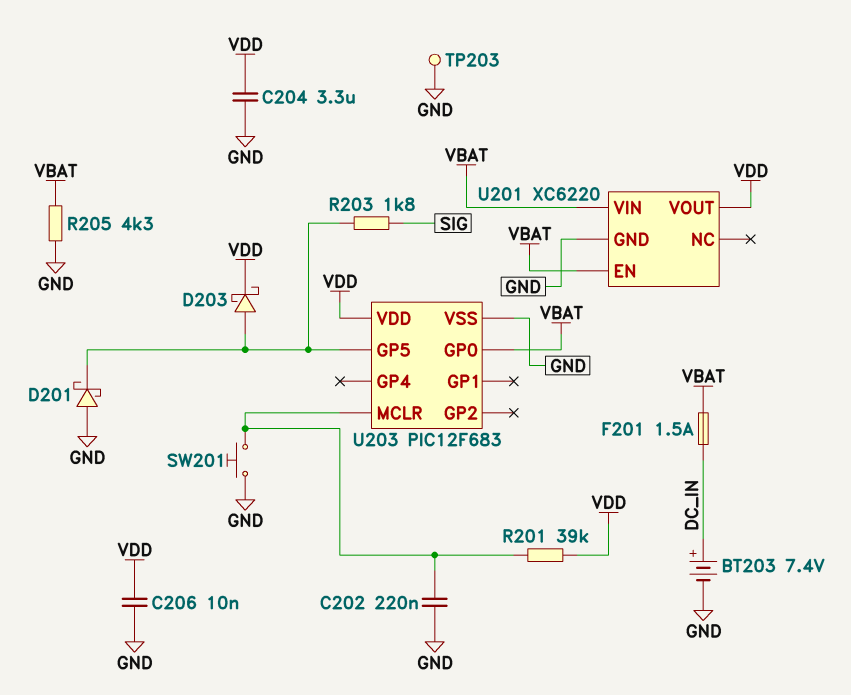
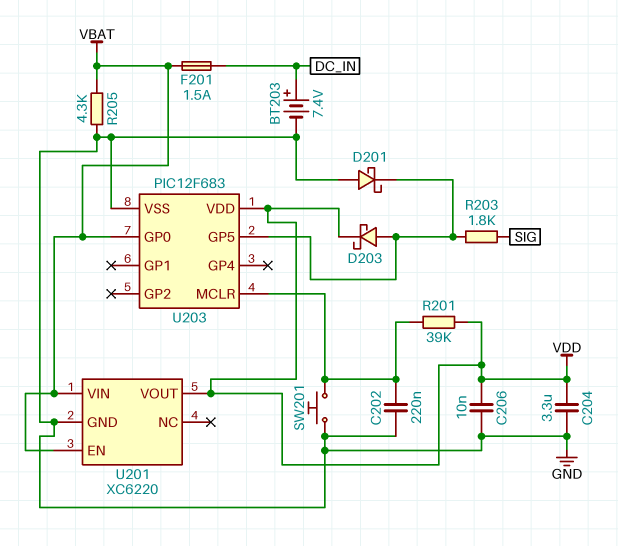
TP203: test point (GND) -> none

